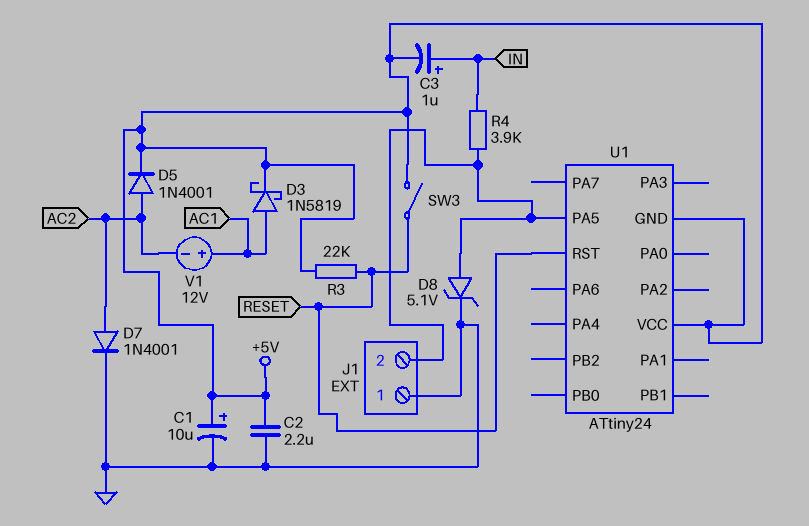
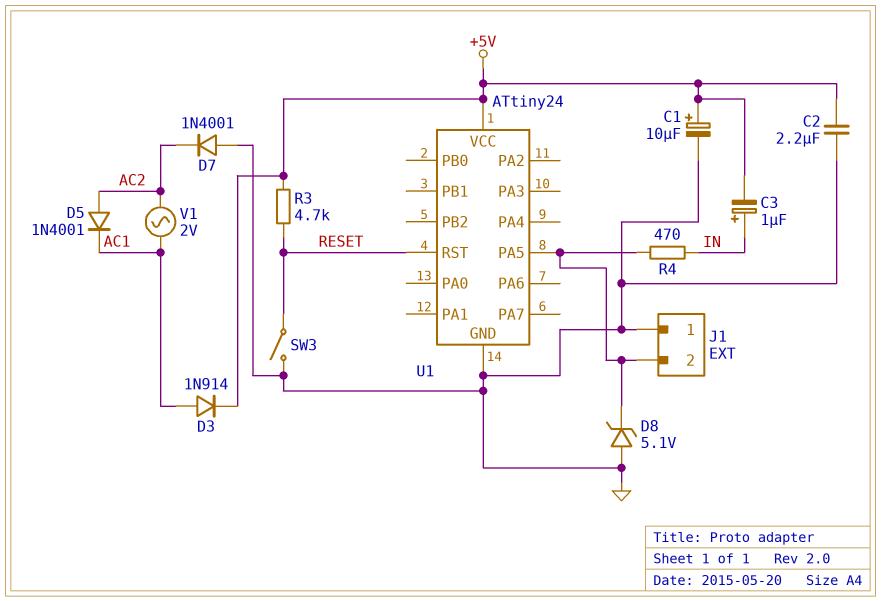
D3: schottky 1N5819 (A AC1, K +5V) -> diode 1N914 (A AC1, K +5V)
D5: diode 1N4001 (A AC2, K +5V) -> diode 1N4001 (A AC2, K AC1)
D7: diode 1N4001 (A AC2, K GND) -> diode 1N4001 (A GND, K AC2)
D8: zener 5.1V (A J1/2, K GND) -> zener 5.1V (A GND, K J1/2)
R3: 22k (+5V, RESET) -> 4.7k (+5V, RESET)
R4: 3.9k (IN, J1/2) -> 470 (IN, J1/2)
SW3: switch (+5V, RESET) -> switch (GND, RESET)
U1 pin GND: +5V -> GND
V1: 12V (plus AC1, minus AC2) -> AC 2V (AC1, AC2)

